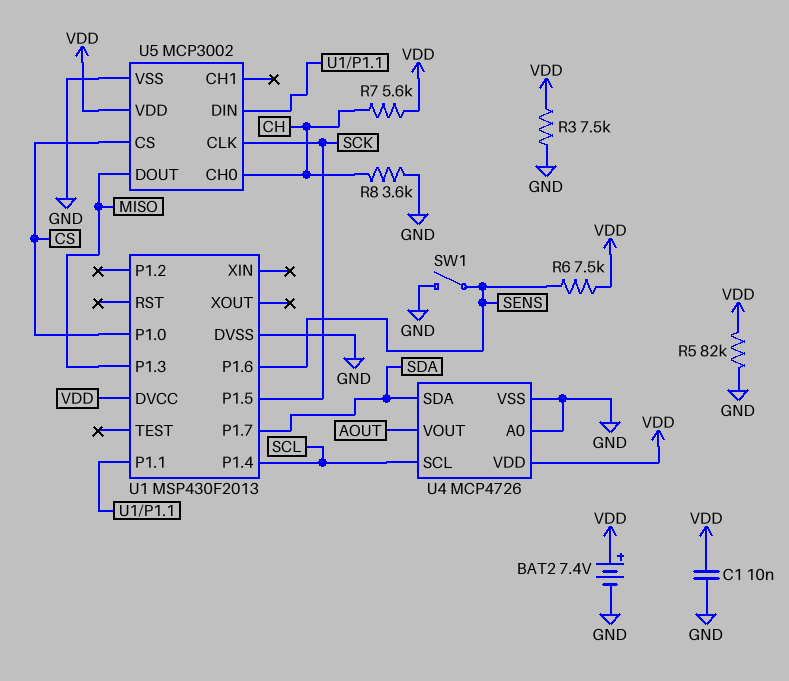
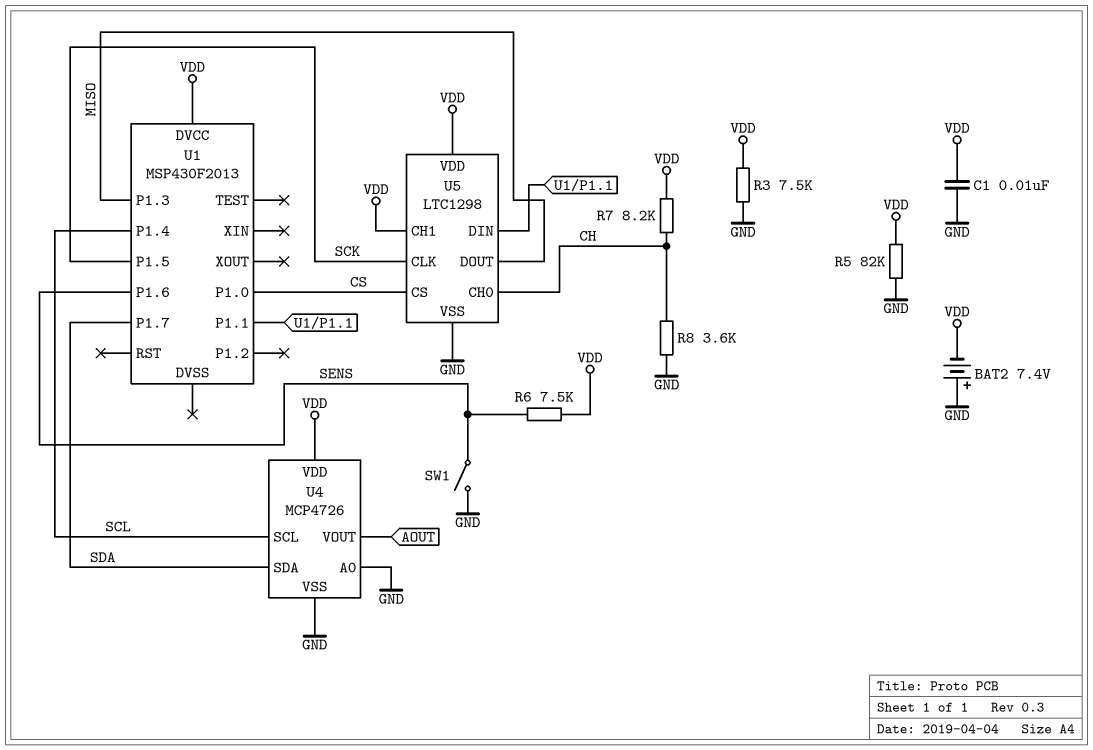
BAT2: 7.4V (plus VDD, minus GND) -> 7.4V (plus GND, minus VDD)
R7: 5.6k (CH, VDD) -> 8.2k (CH, VDD)
U1 pin DVSS: GND -> none
U5: MCP3002 -> LTC1298
U5 pin CH1: none -> VDD

